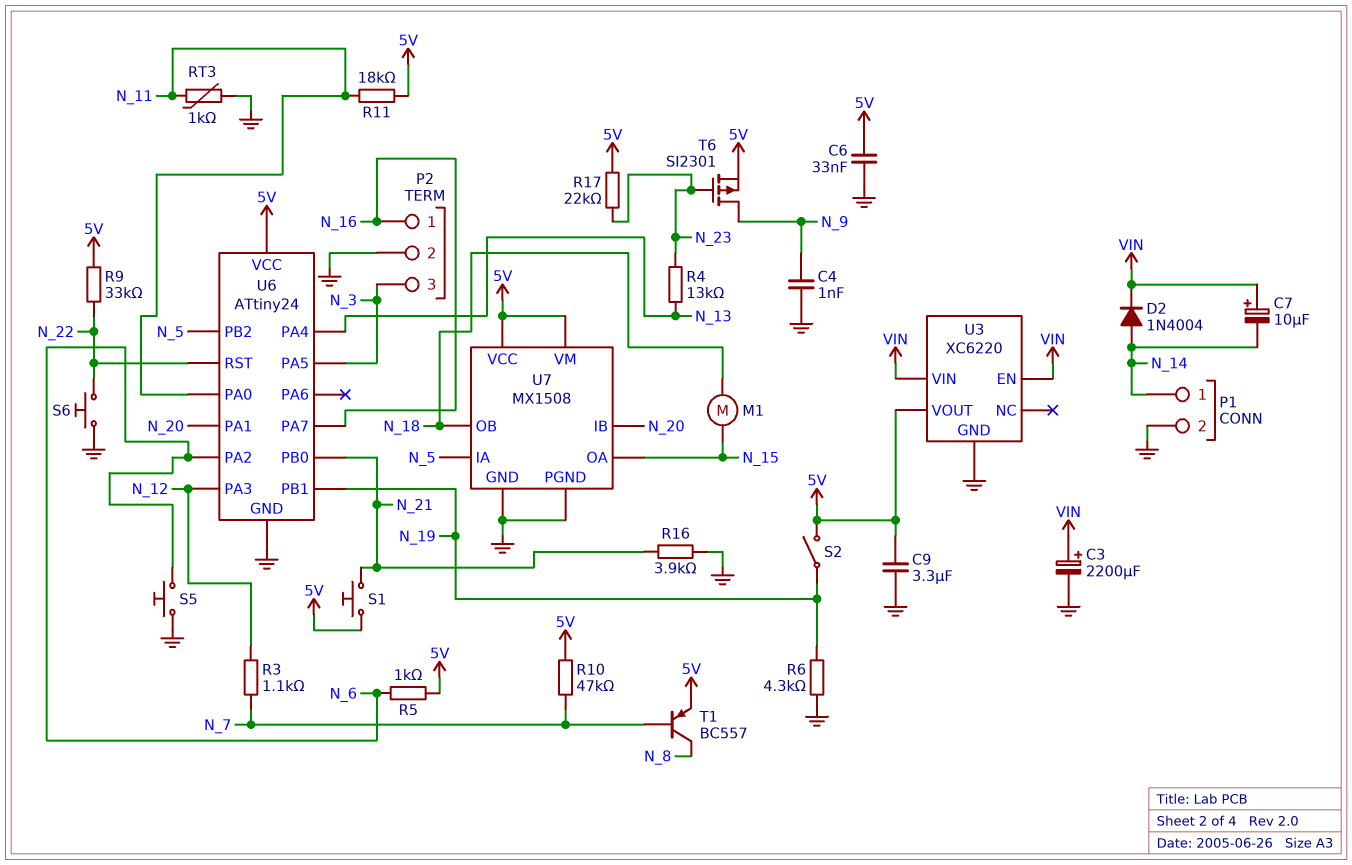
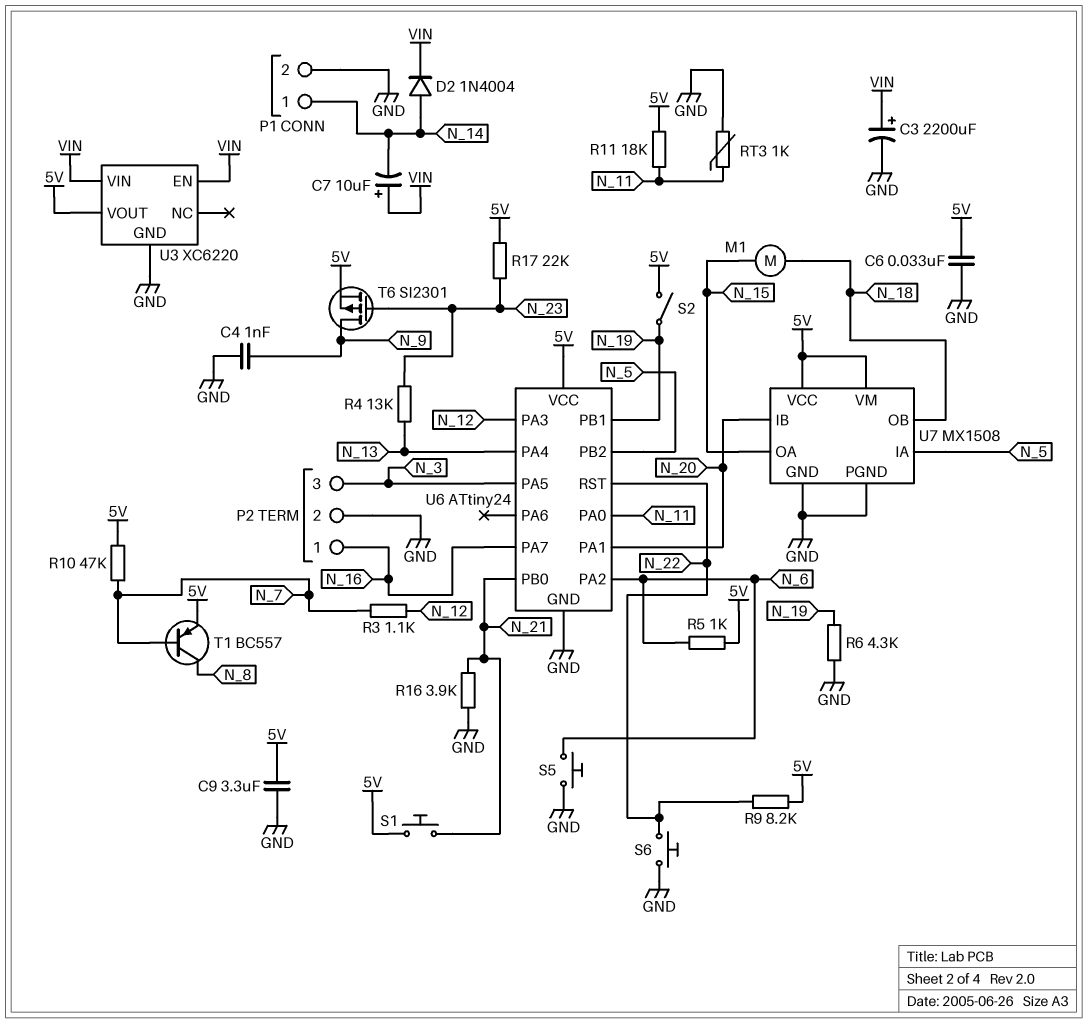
R9: 33k (5V, N_22) -> 8.2k (5V, N_22)

